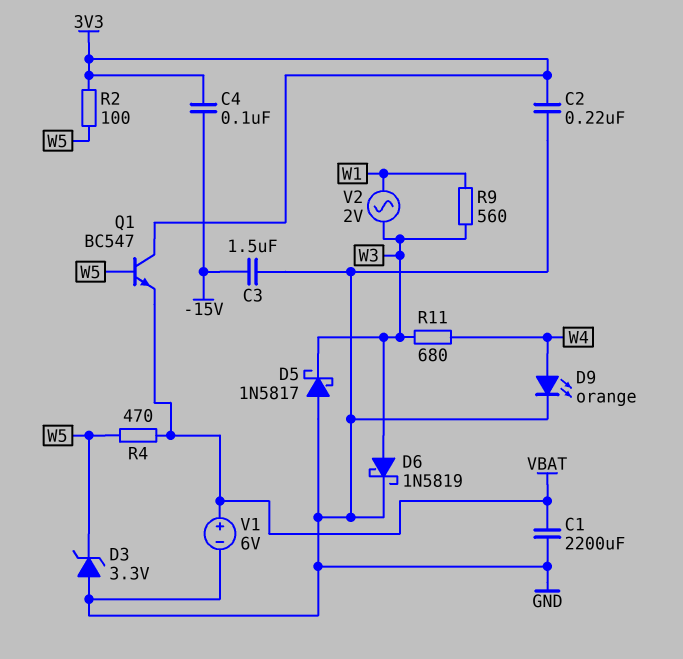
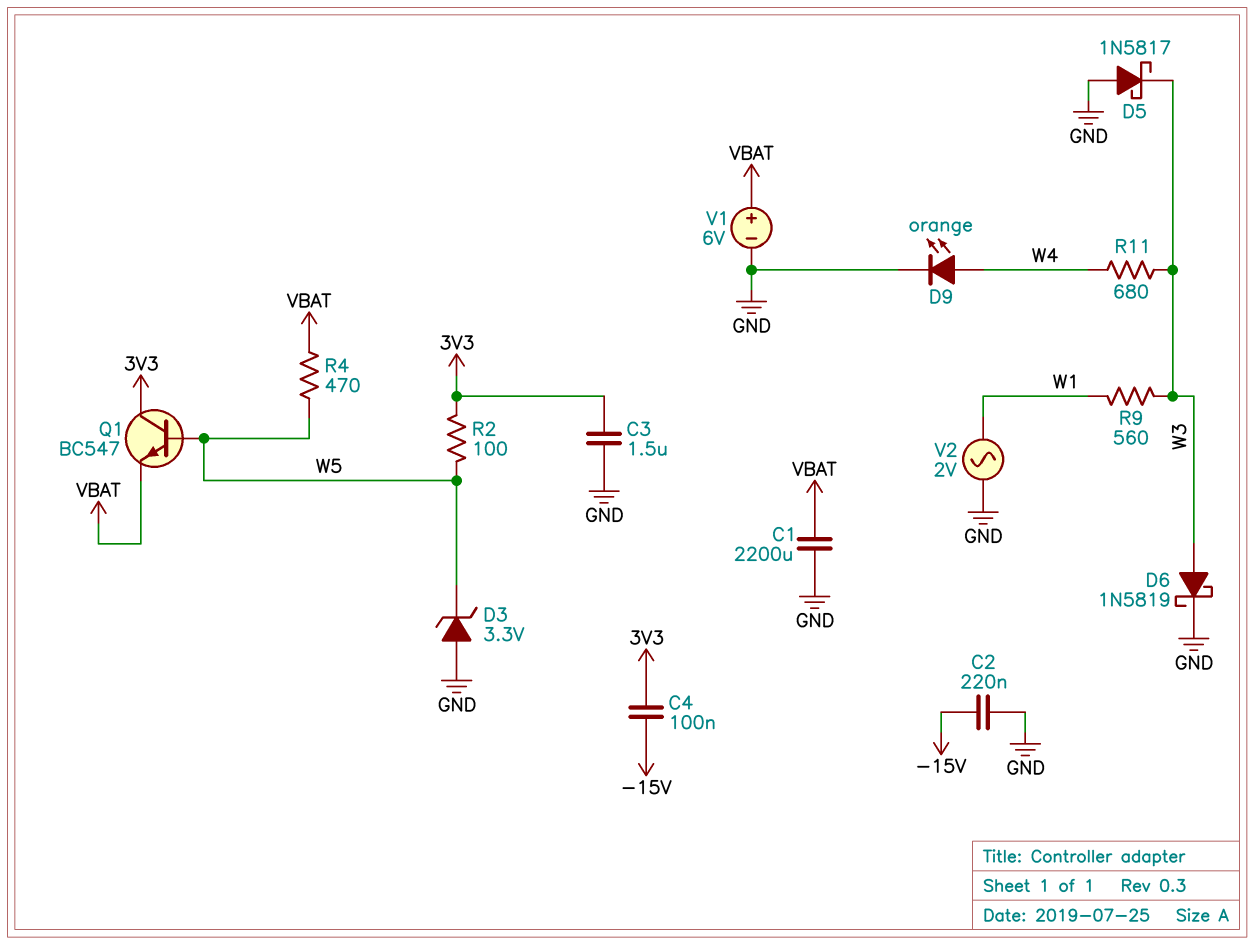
C2: 220nF (3V3, GND) -> 220nF (-15V, GND)
C3: 1.5uF (-15V, GND) -> 1.5uF (3V3, GND)
V2: AC 2V (W1, W3) -> AC 2V (GND, W1)

